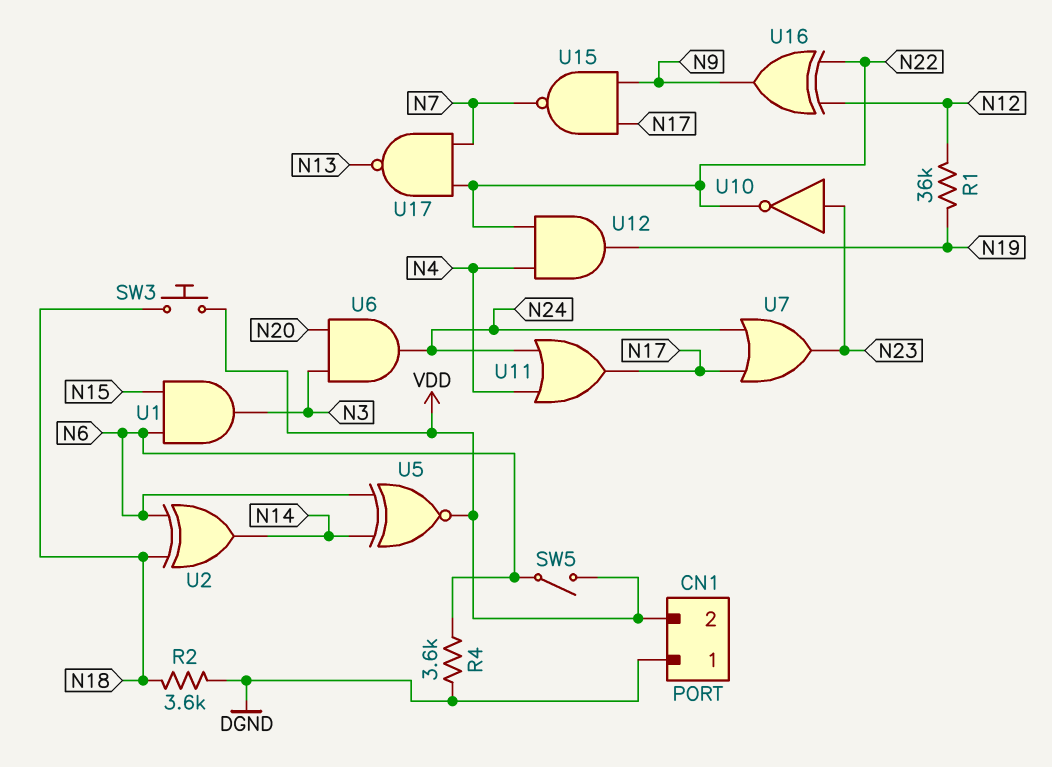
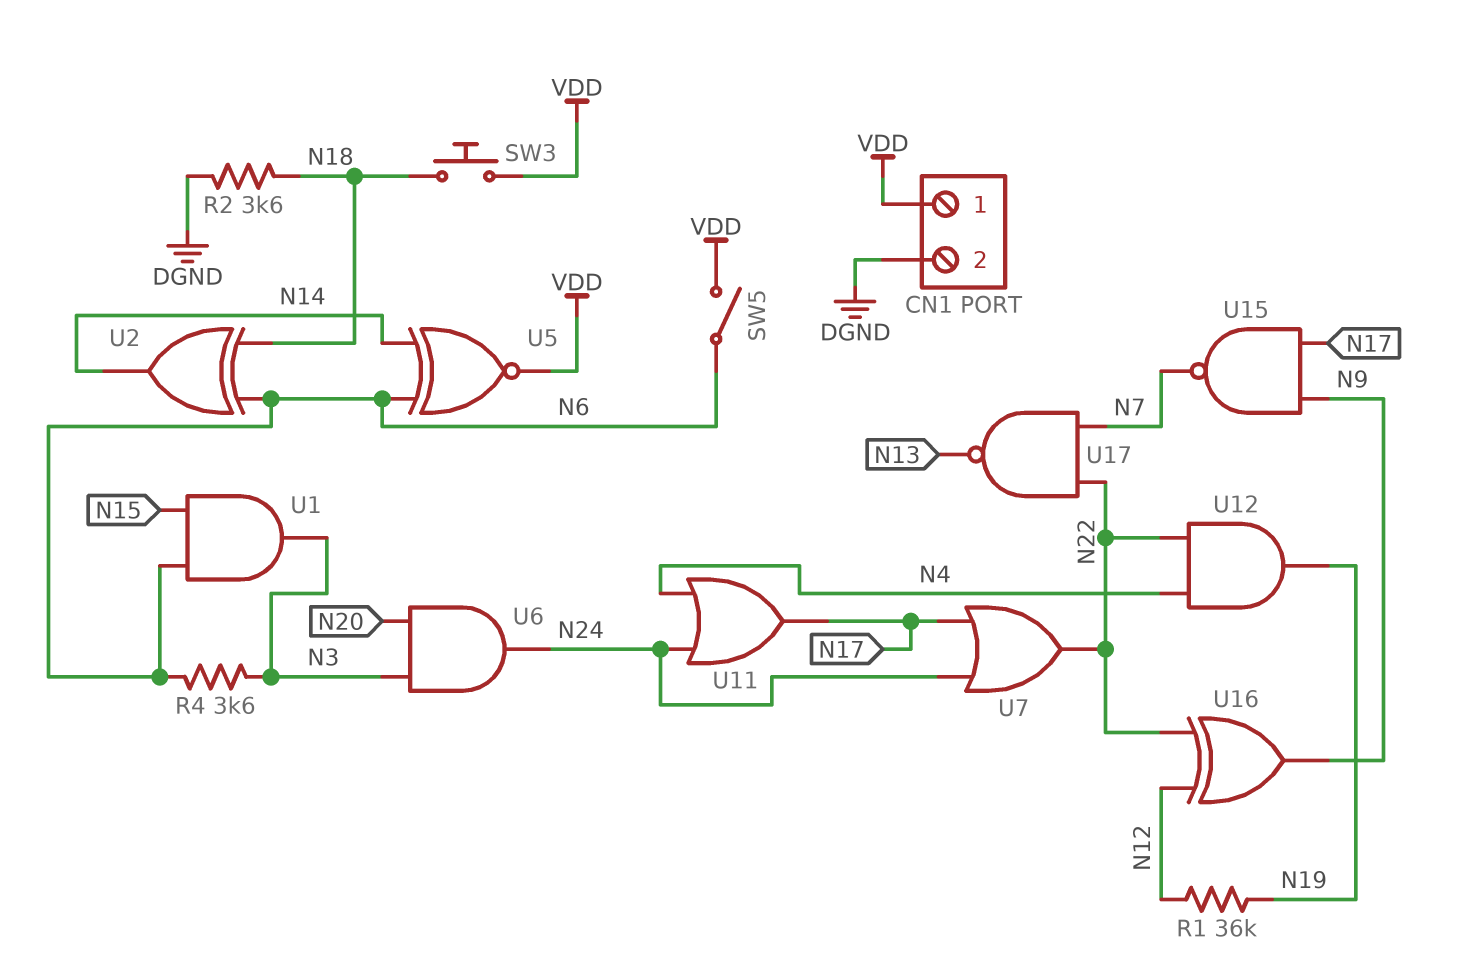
CN1 pin 1: DGND -> VDD
CN1 pin 2: VDD -> DGND
R4: 3.6k (DGND, N6) -> 3.6k (N3, N6)
U7: OR (in N17, in N24, out N23) -> OR (in N17, in N24, out N22)
U10: NOT (in N23, out N22) -> none

